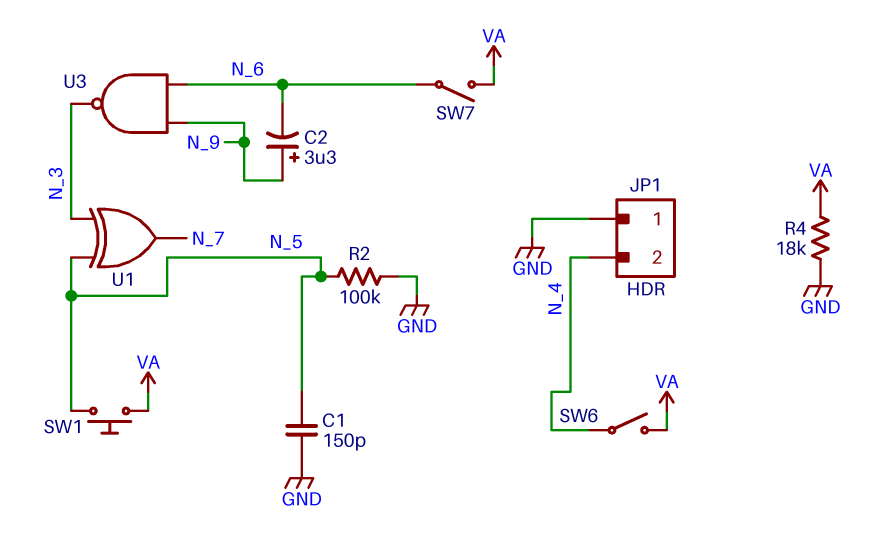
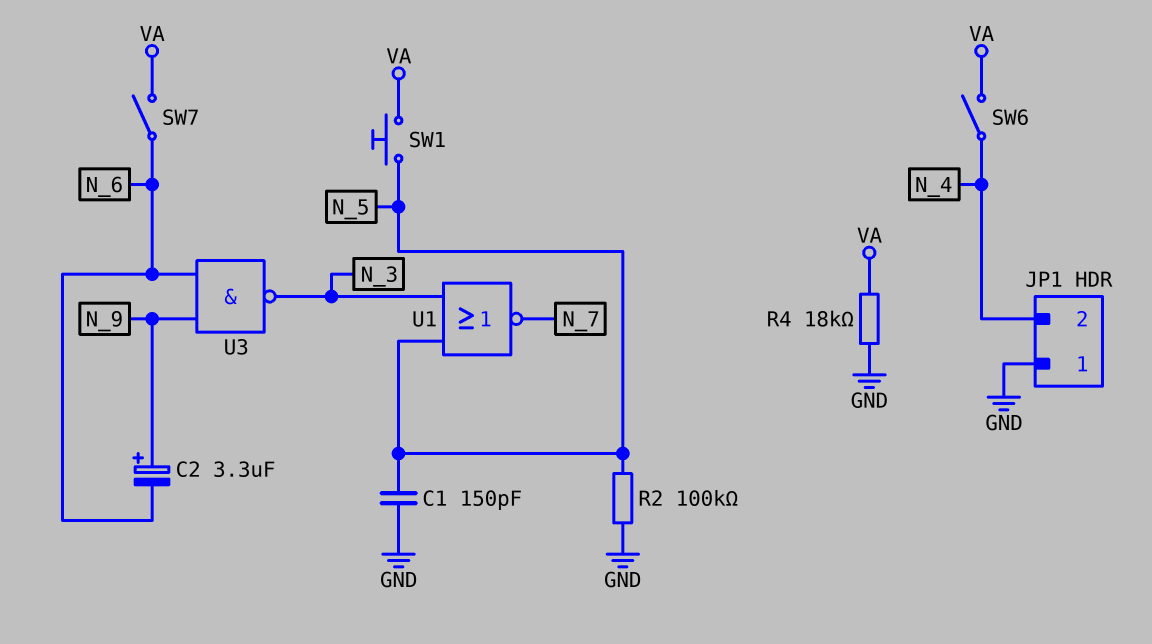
U1: XOR (in N_3, in N_5, out N_7) -> NOR (in N_3, in N_5, out N_7)

